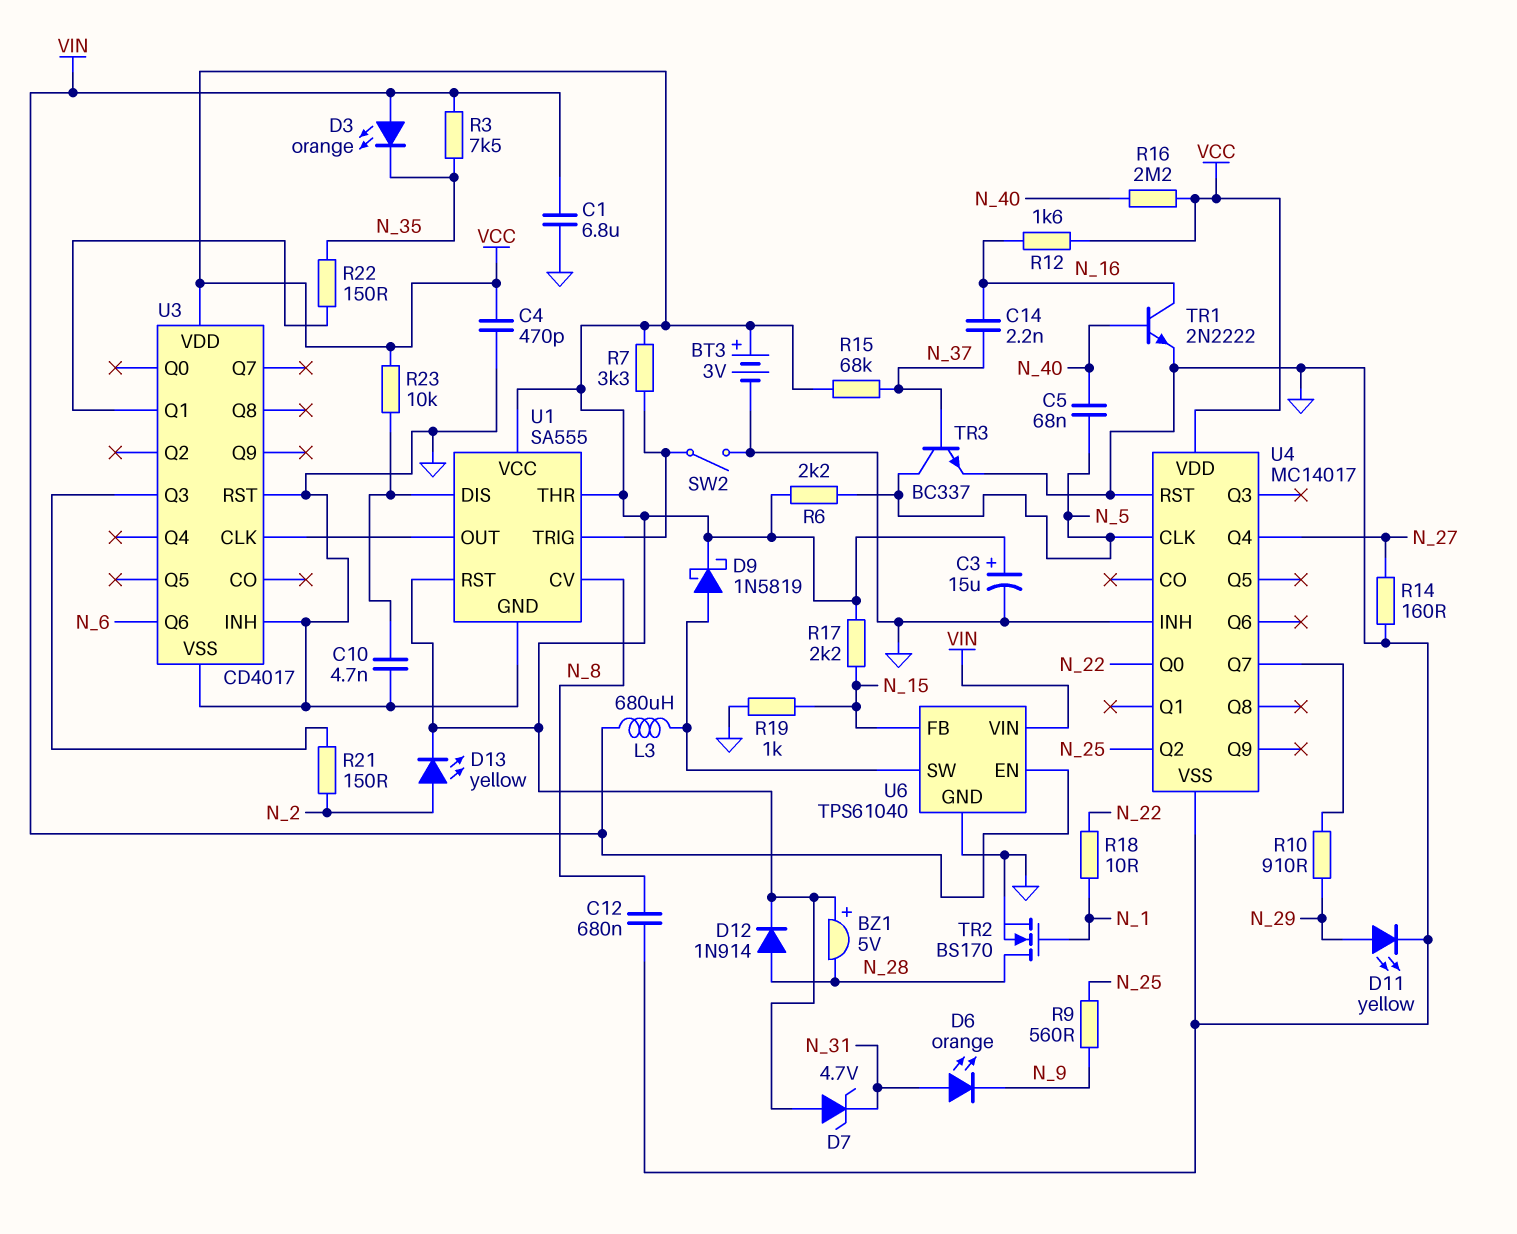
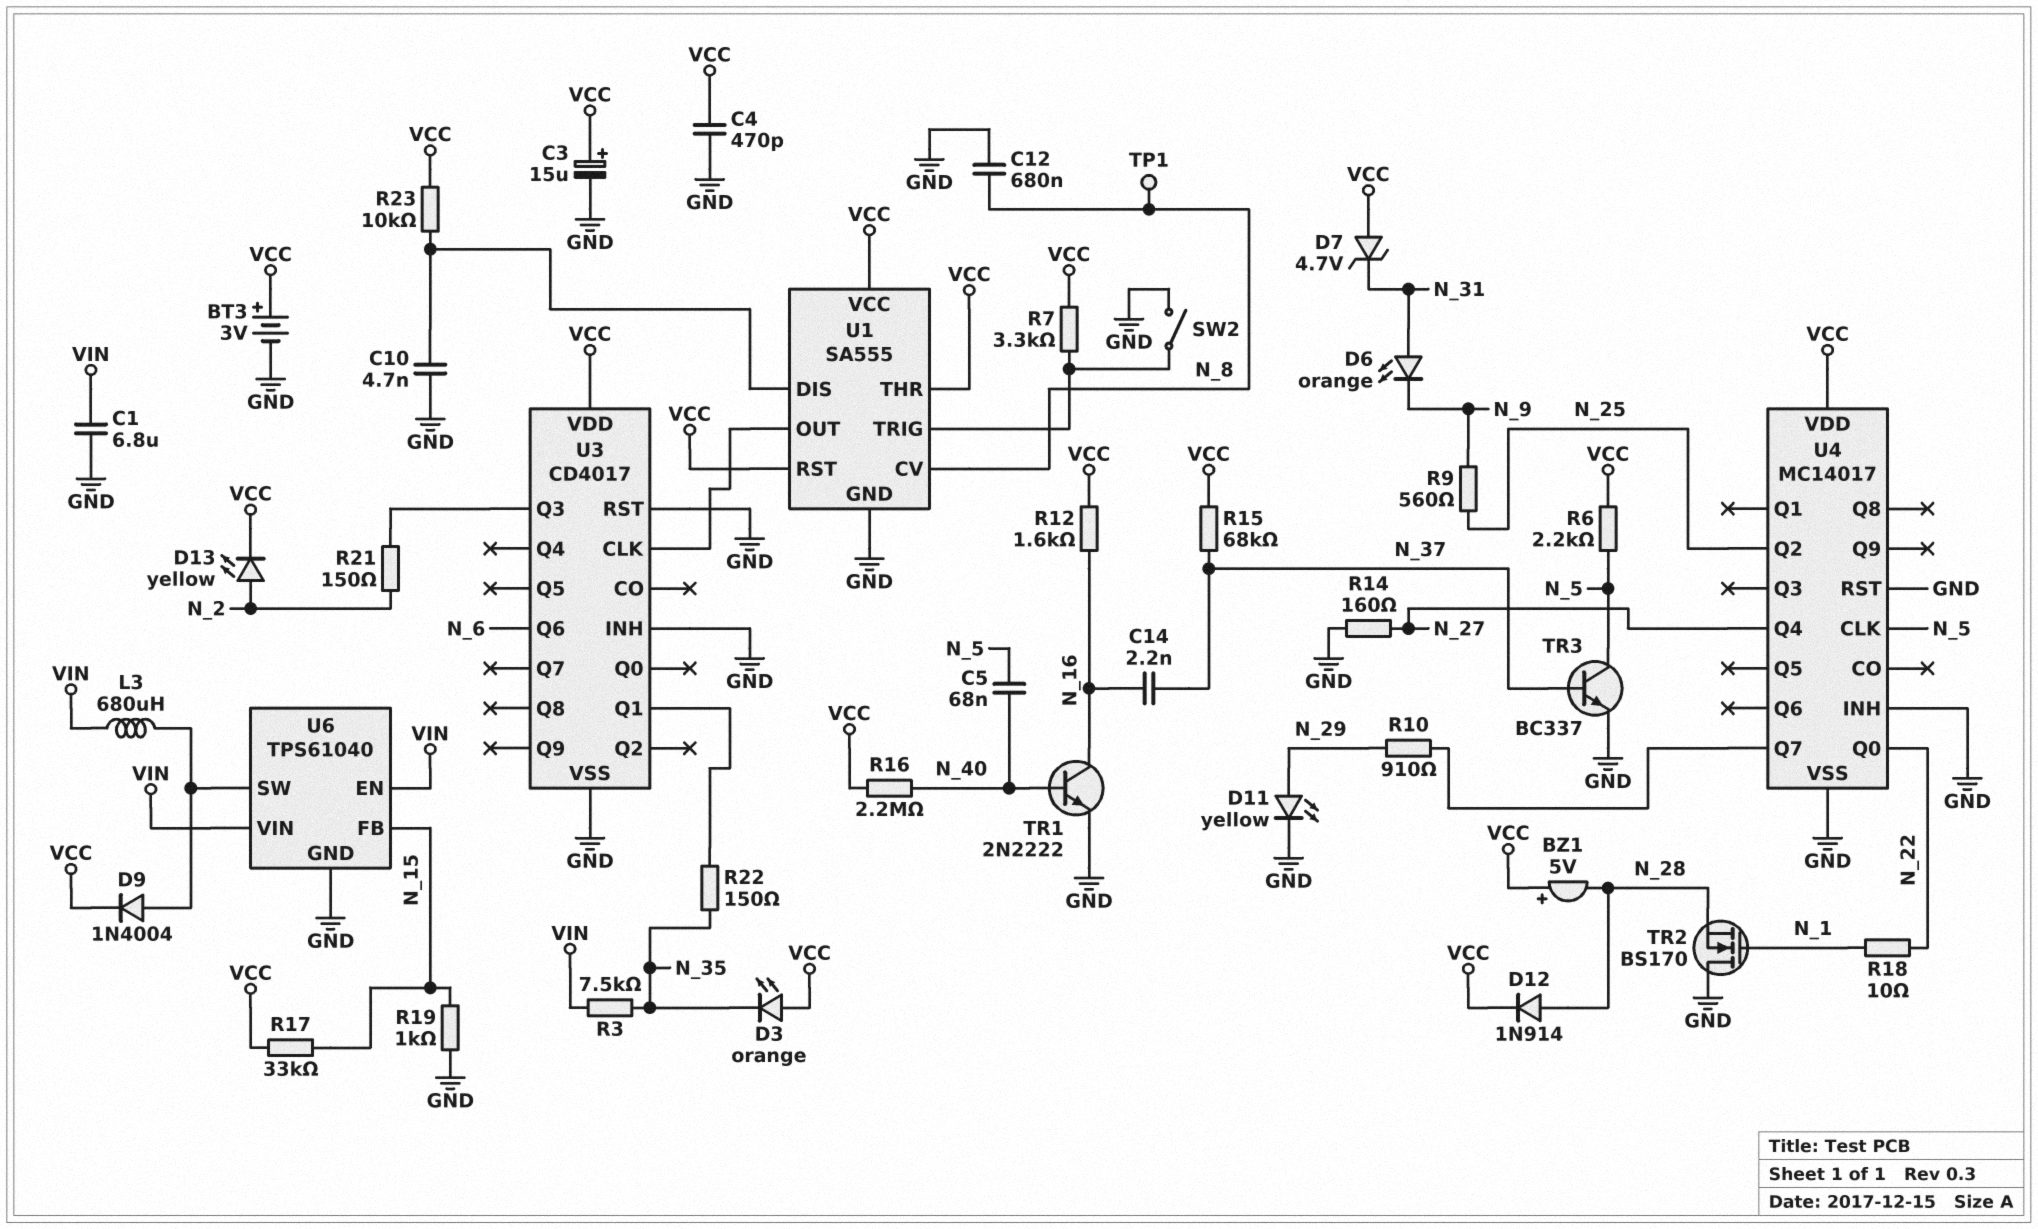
D3: LED orange (A VIN, K N_35) -> LED orange (A VCC, K N_35)
D9: schottky 1N5819 (A U6/SW, K VCC) -> diode 1N4004 (A U6/SW, K VCC)
R17: 2.2k (N_15, VCC) -> 33k (N_15, VCC)
TP1: none -> test point (N_8)
TR2: NMOS BS170 (G N_1, D N_28, S GND) -> NMOS BS170 (G N_1, D GND, S N_28)

